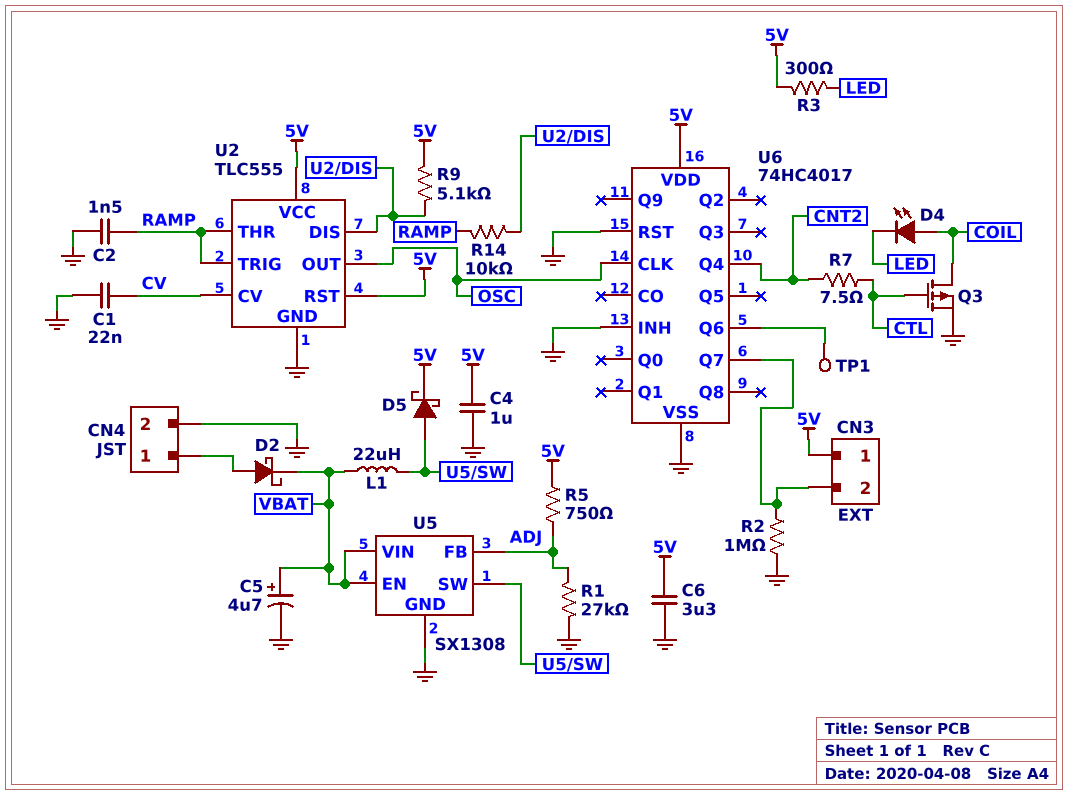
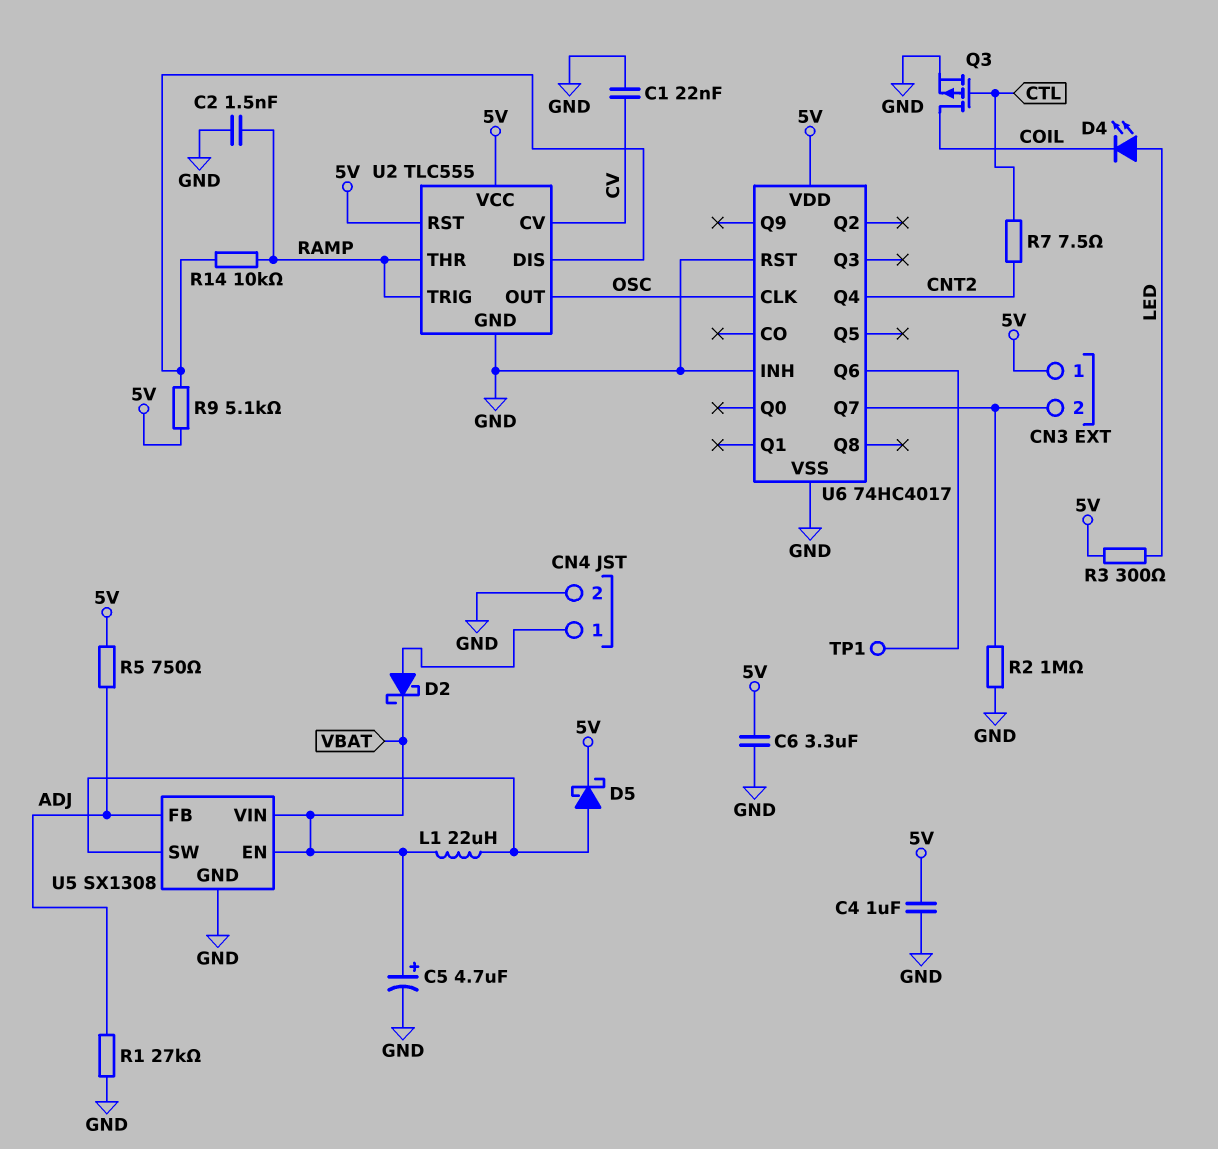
D4: LED (A COIL, K LED) -> LED (A LED, K COIL)

